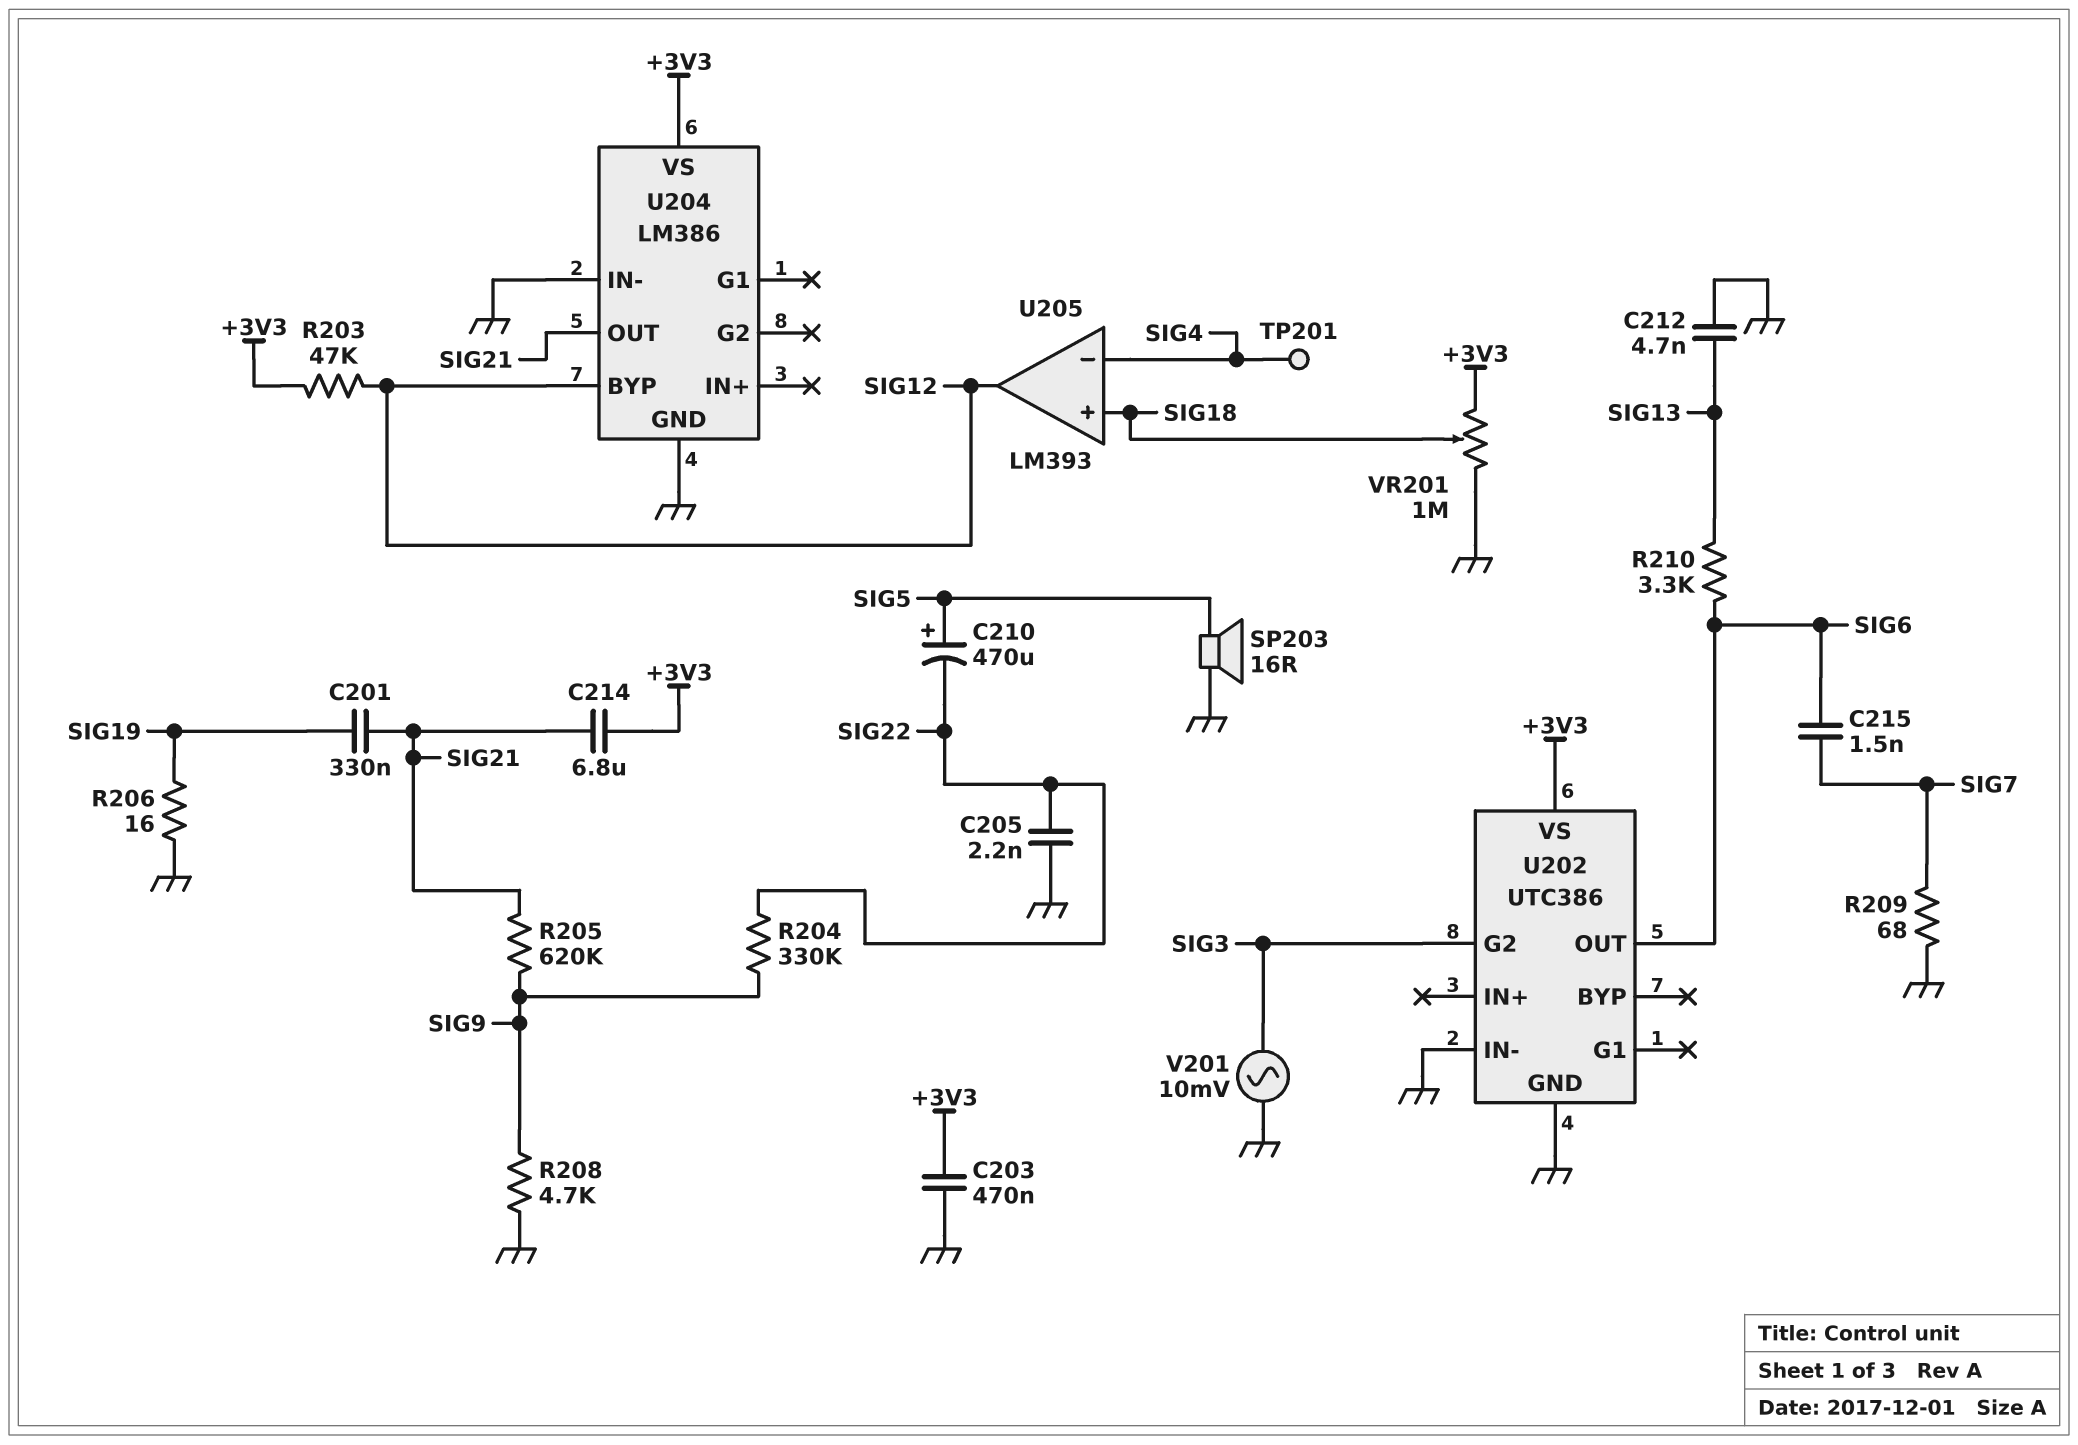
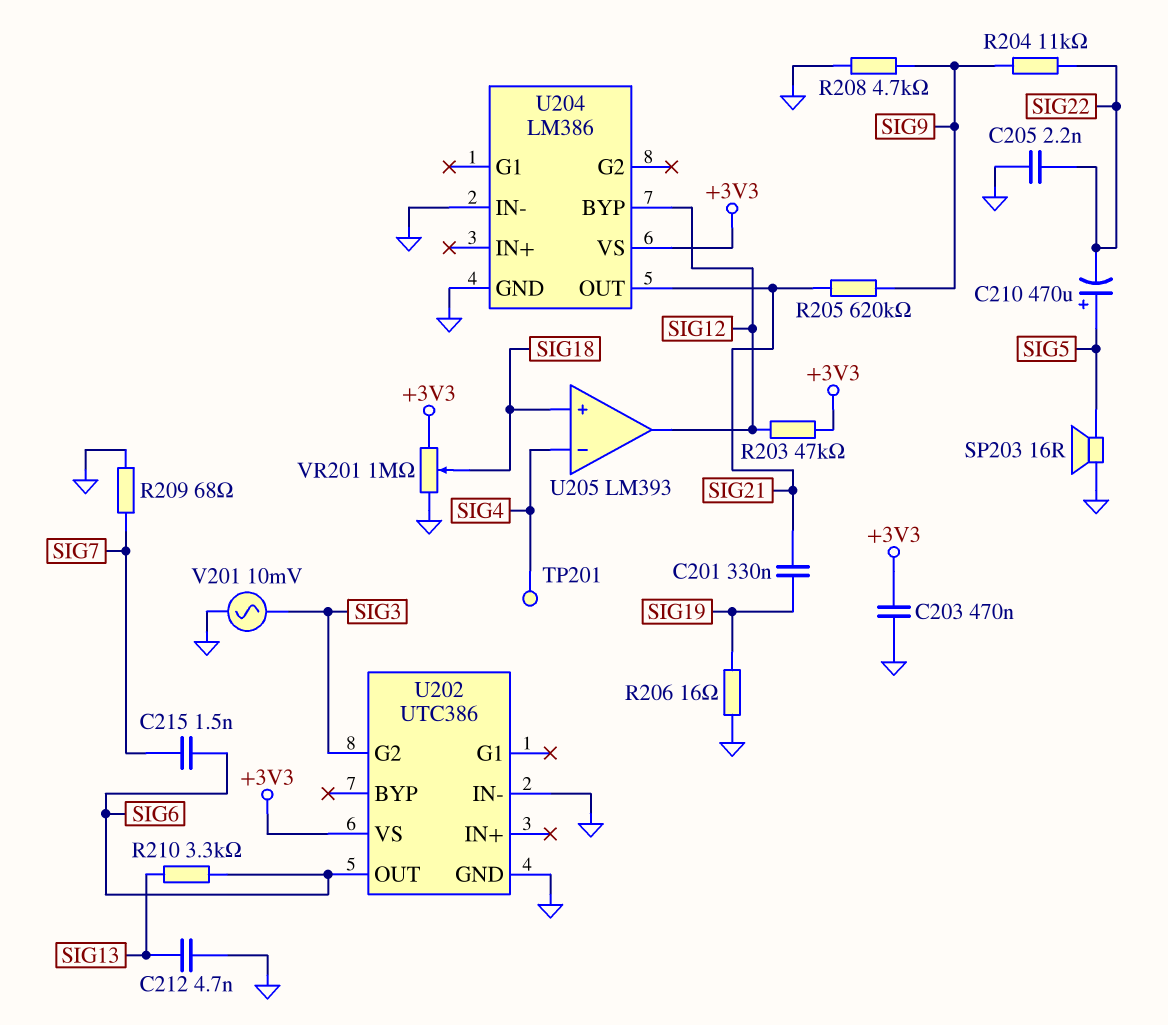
C214: 6.8uF (+3V3, SIG21) -> none
R204: 330k (SIG9, SIG22) -> 11k (SIG9, SIG22)

